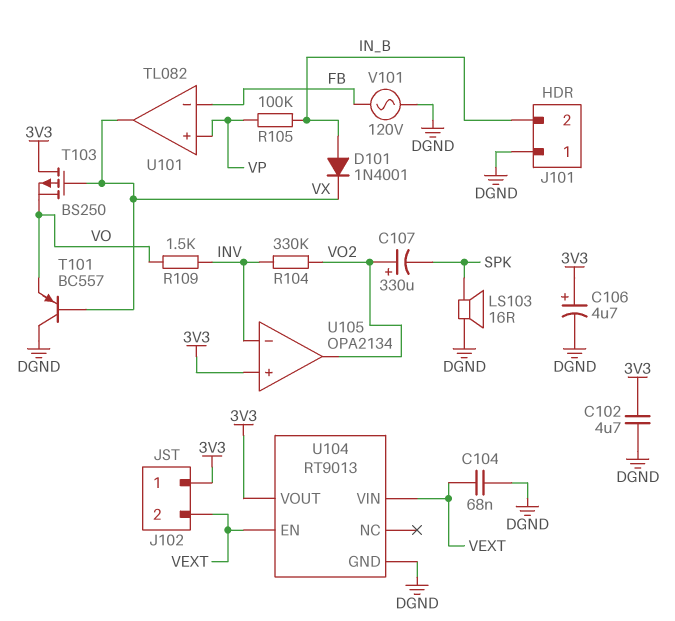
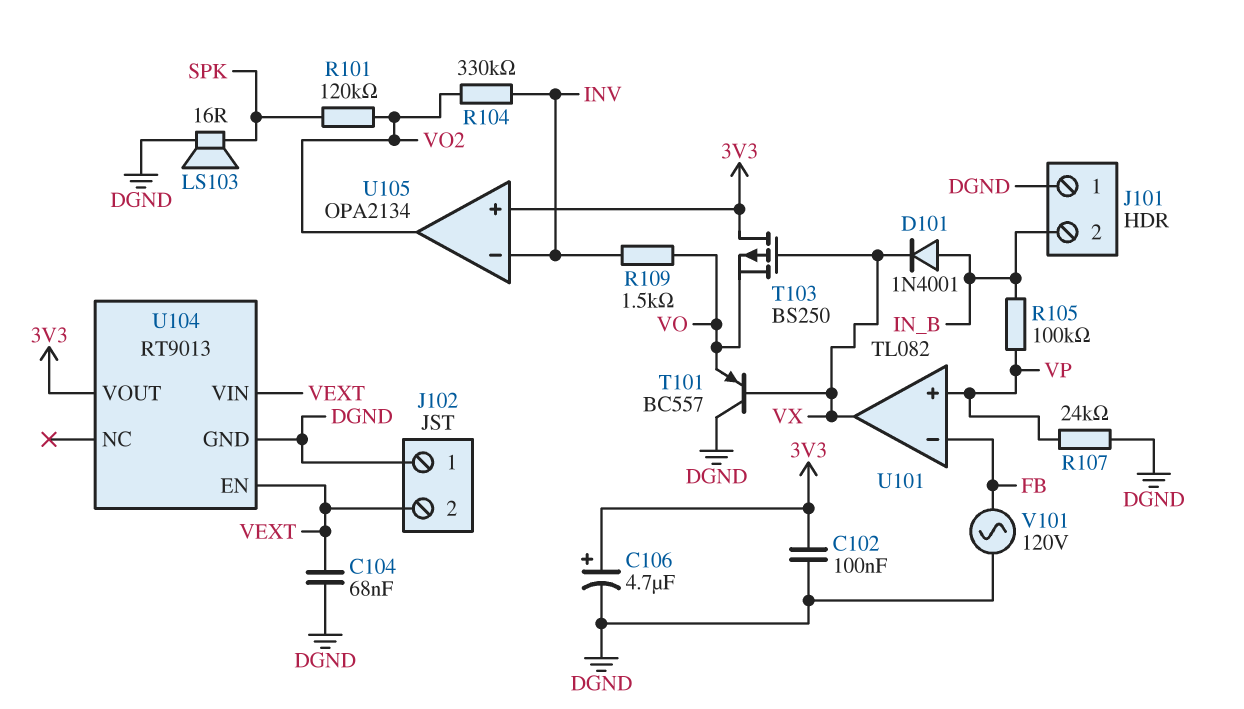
C102: 4.7uF (3V3, DGND) -> 100nF (3V3, DGND)
C107: 330uF (plus VO2, minus SPK) -> none
J102 pin 1: 3V3 -> DGND
R101: none -> 120k (SPK, VO2)
R107: none -> 24k (DGND, VP)

